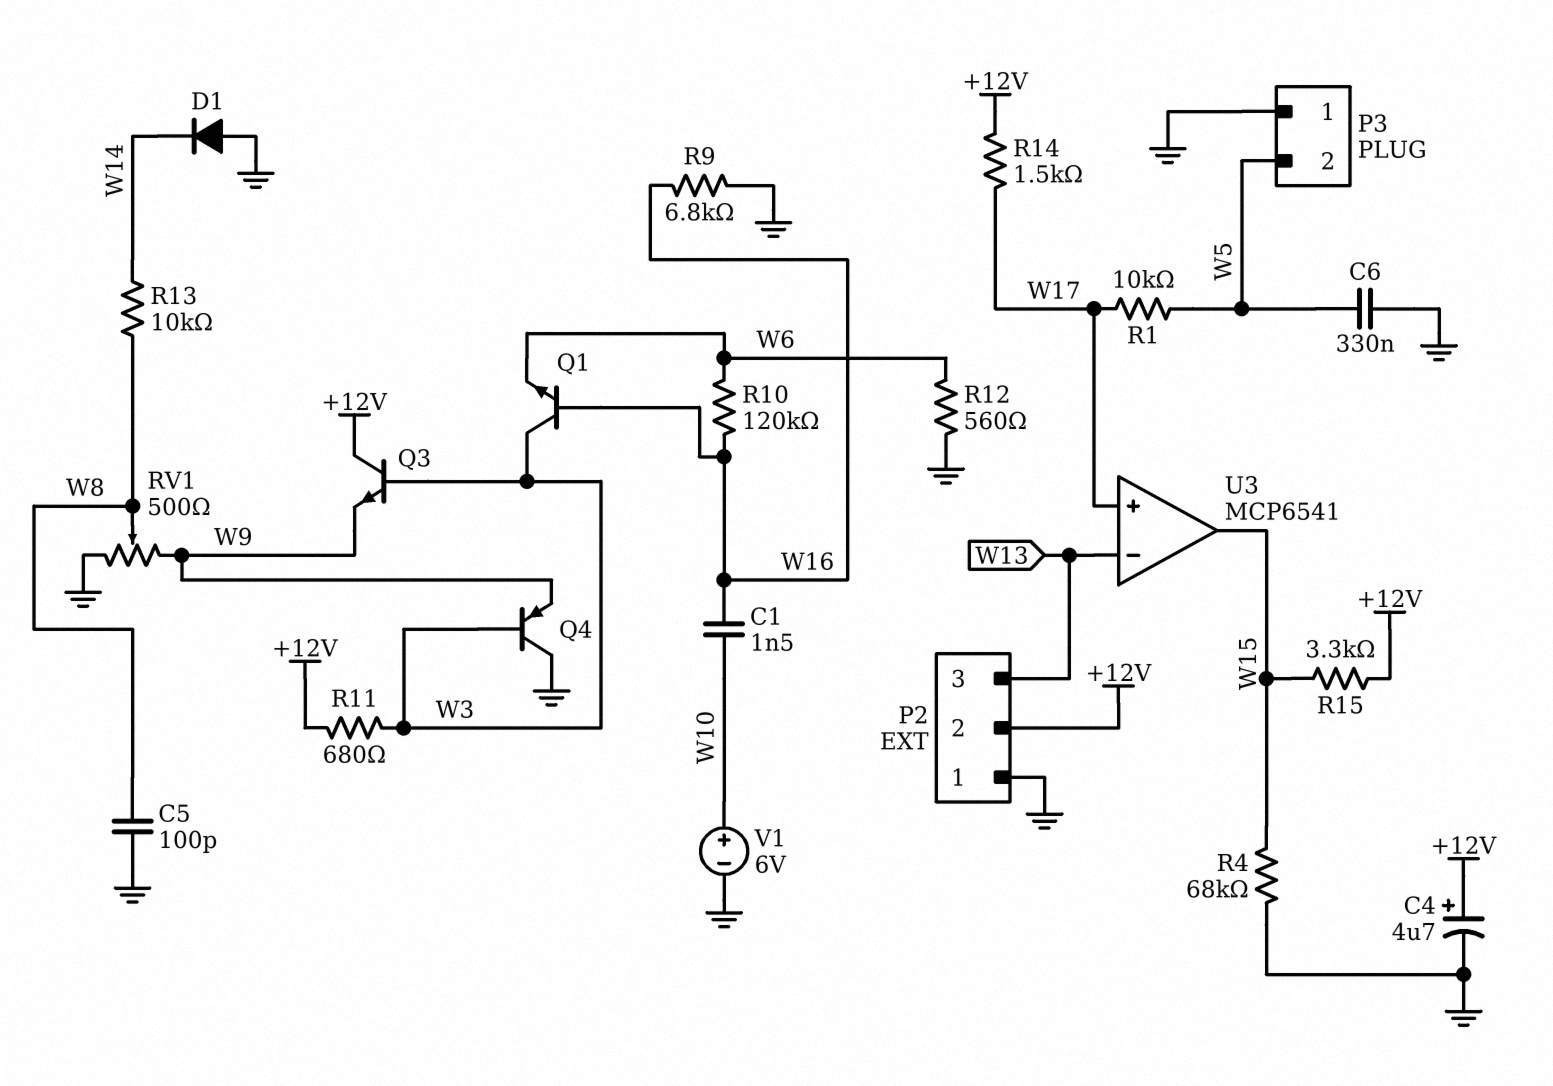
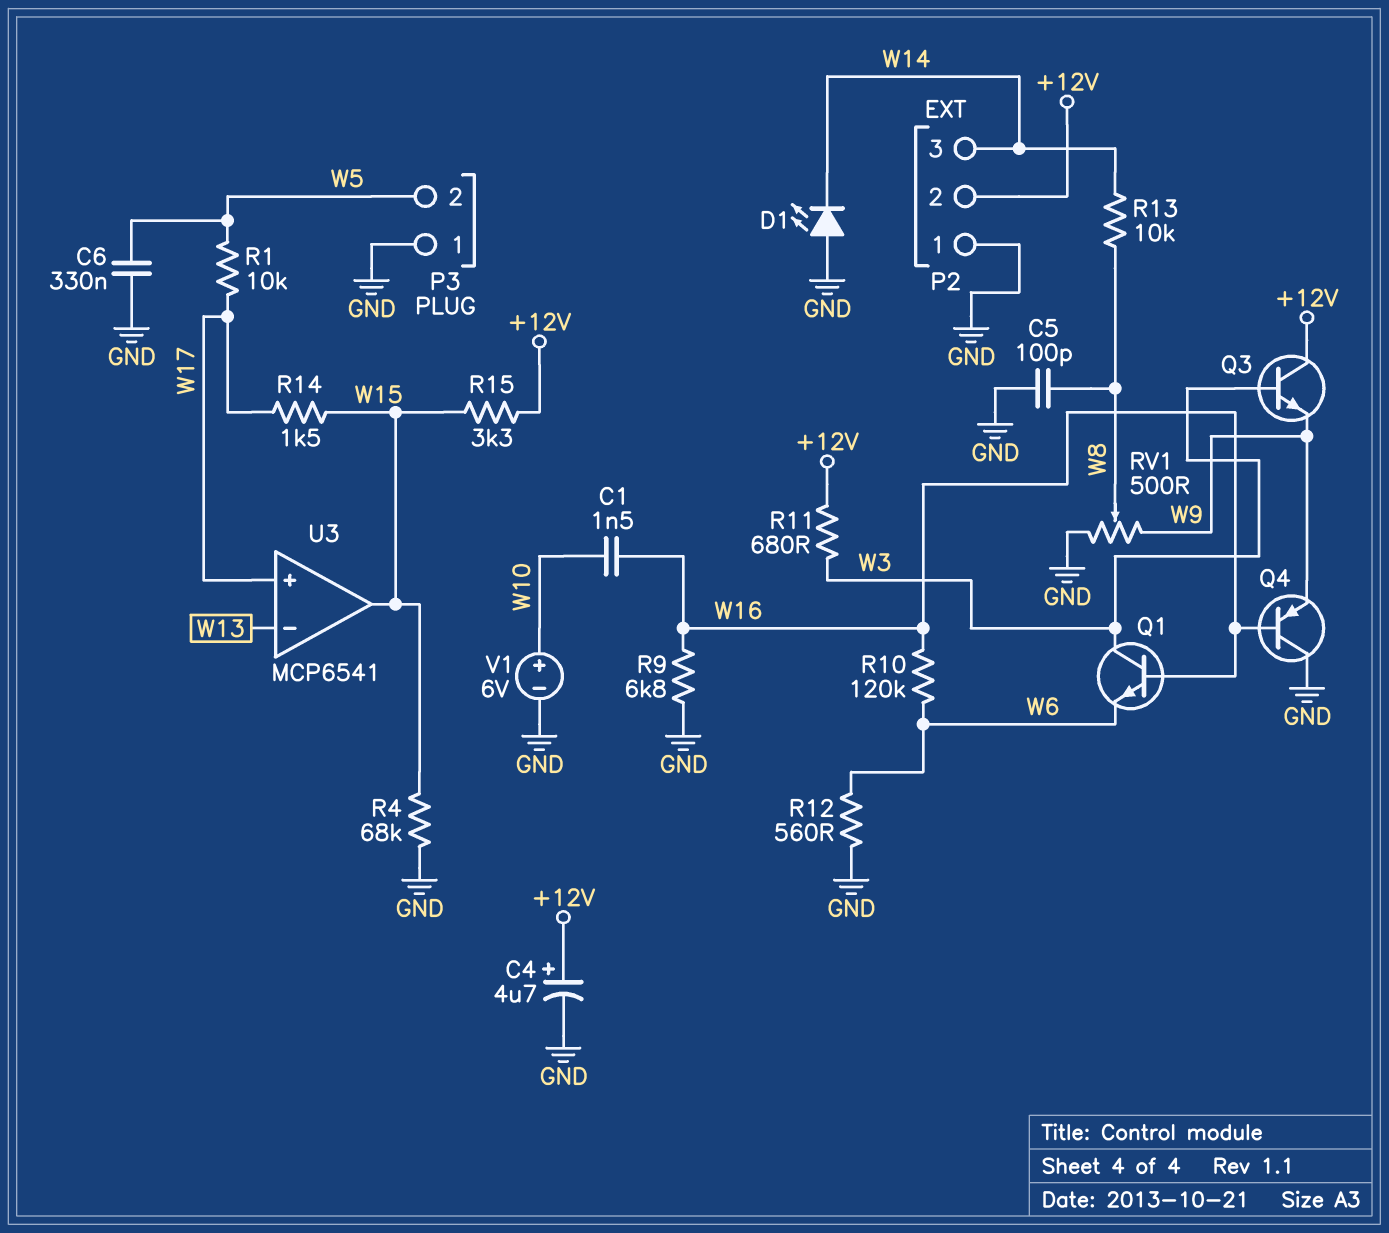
D1: diode (A GND, K W14) -> LED (A GND, K W14)
P2 pin 3: W13 -> W14
Q4: PNP (B W3, C GND, E W9) -> PNP (B W16, C GND, E W9)
R14: 1.5k (+12V, W17) -> 1.5k (W15, W17)

